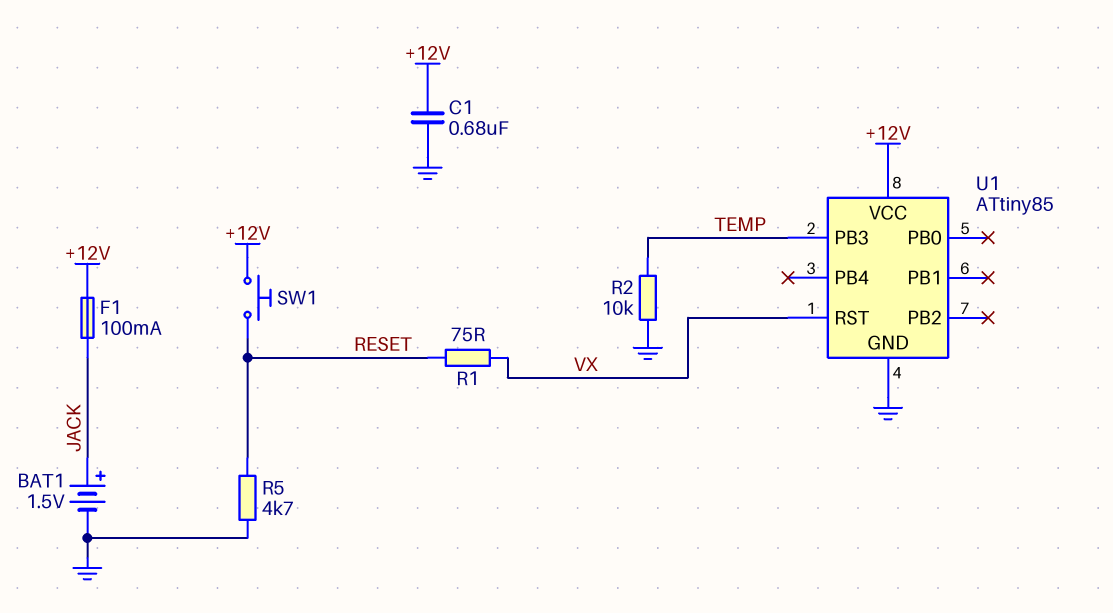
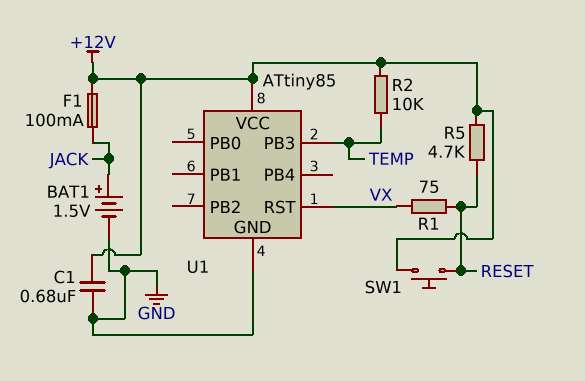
R2: 10k (GND, TEMP) -> 10k (+12V, TEMP)
R5: 4.7k (GND, RESET) -> 4.7k (+12V, RESET)

